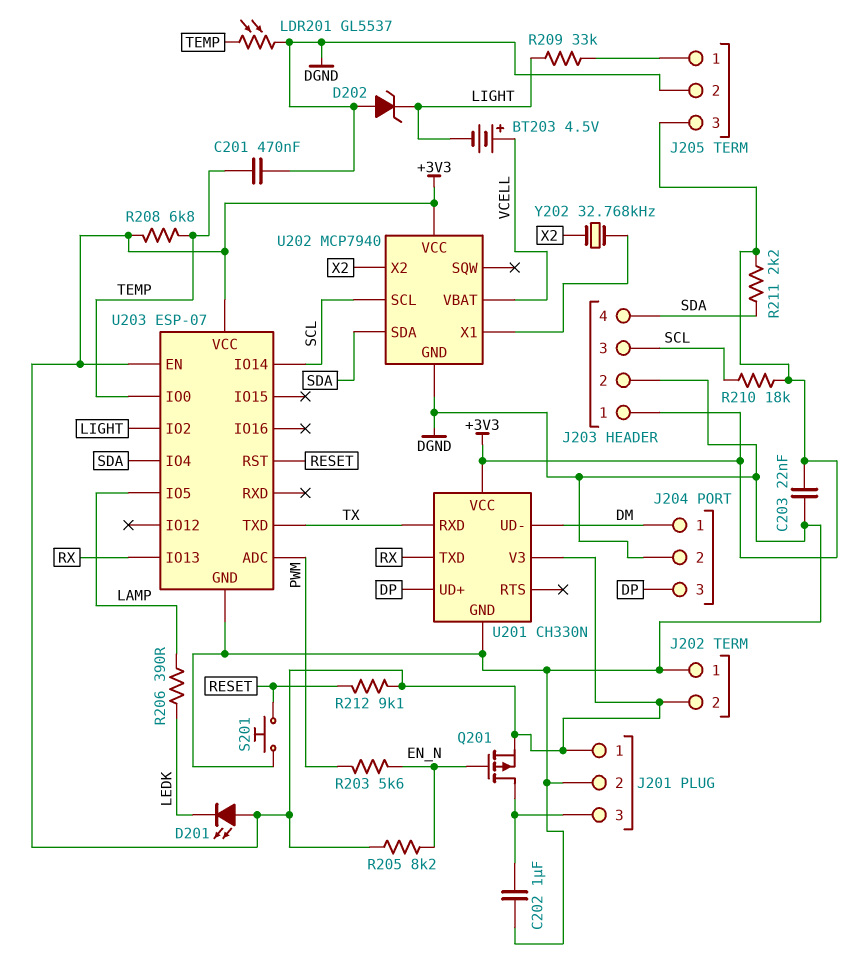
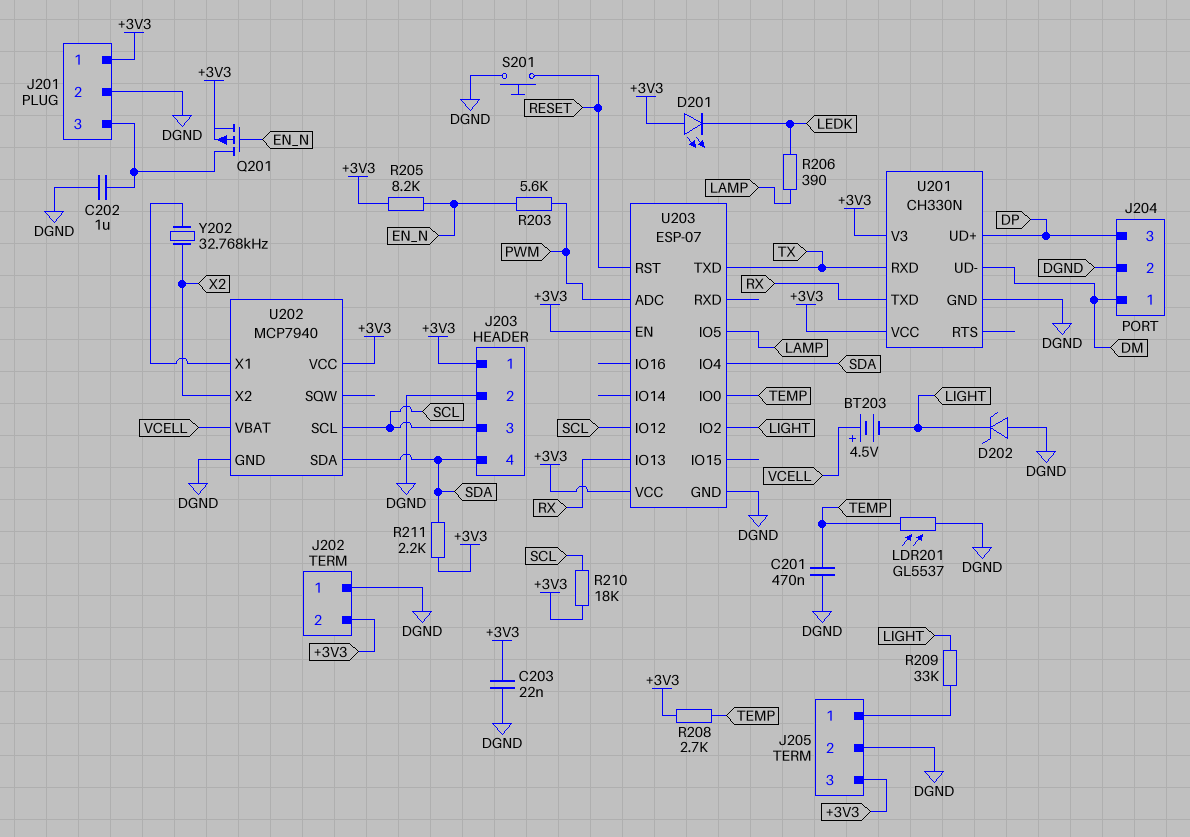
R208: 6.8k (+3V3, TEMP) -> 2.7k (+3V3, TEMP)
R212: 9.1k (+3V3, RESET) -> none
U203 pin IO12: none -> SCL
U203 pin IO14: SCL -> none

